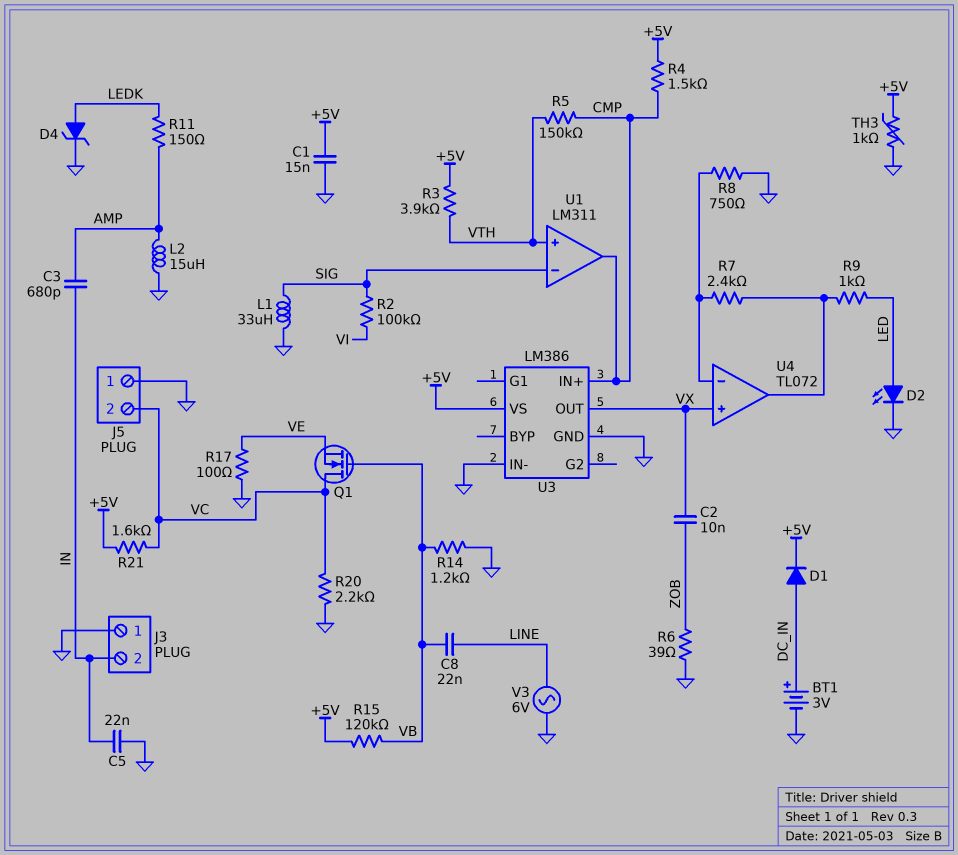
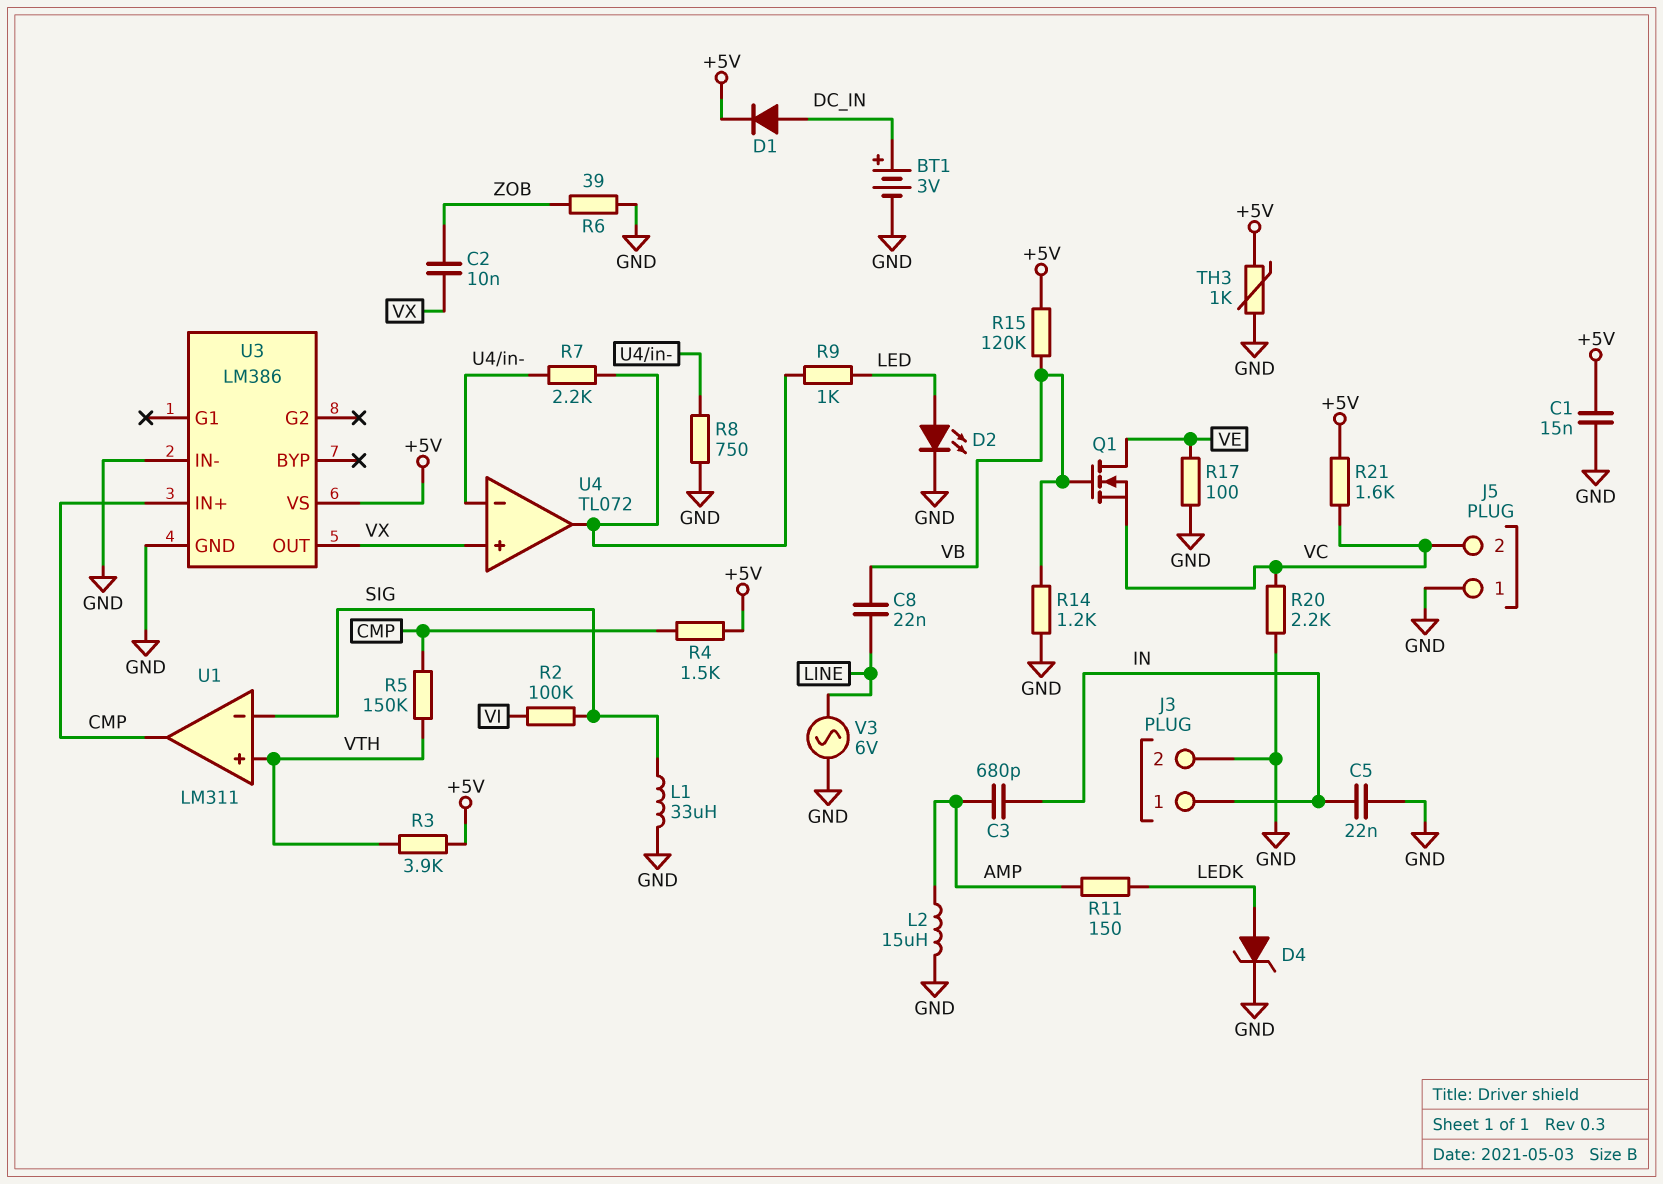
J3 pin 1: GND -> IN
J3 pin 2: IN -> GND
Q1: NMOS (G VB, D VC, S VE) -> NMOS (G VB, D VE, S VC)
R7: 2.4k (U4/in-, U4/out) -> 2.2k (U4/in-, U4/out)

